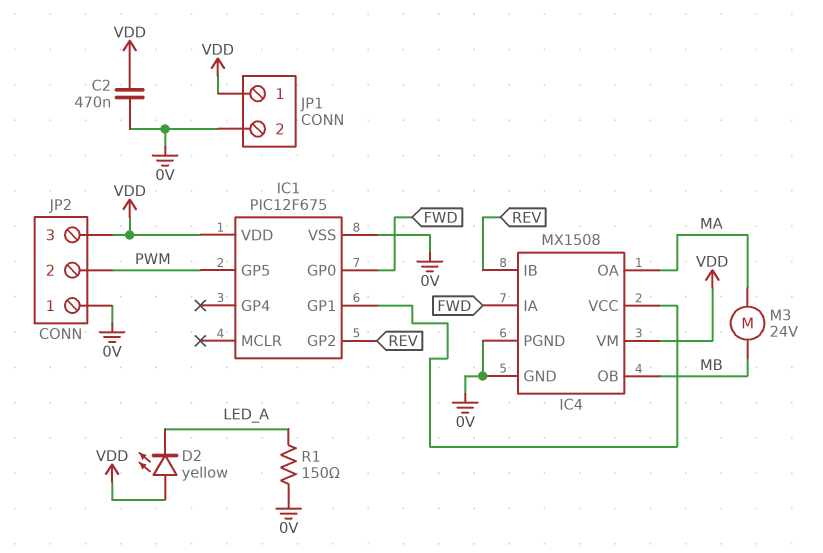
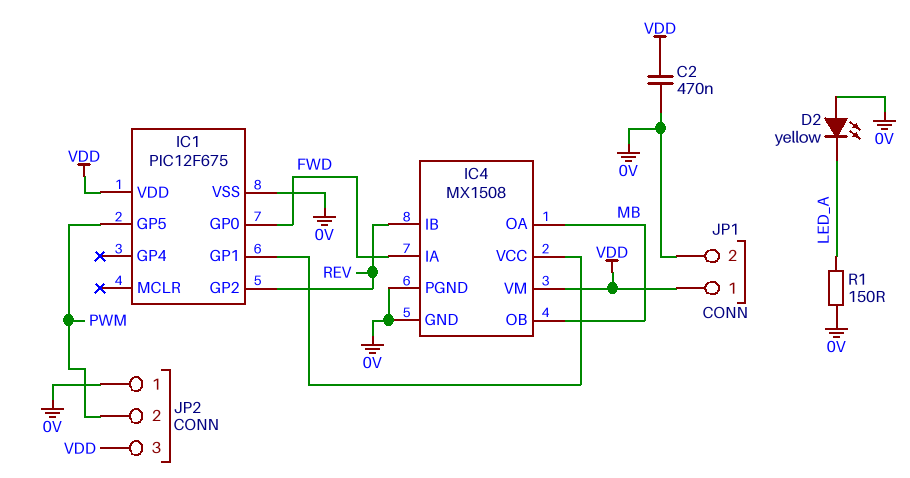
D2: LED yellow (A VDD, K LED_A) -> LED yellow (A 0V, K LED_A)
IC4 pin OA: MA -> MB
M3: motor 24V (MA, MB) -> none

